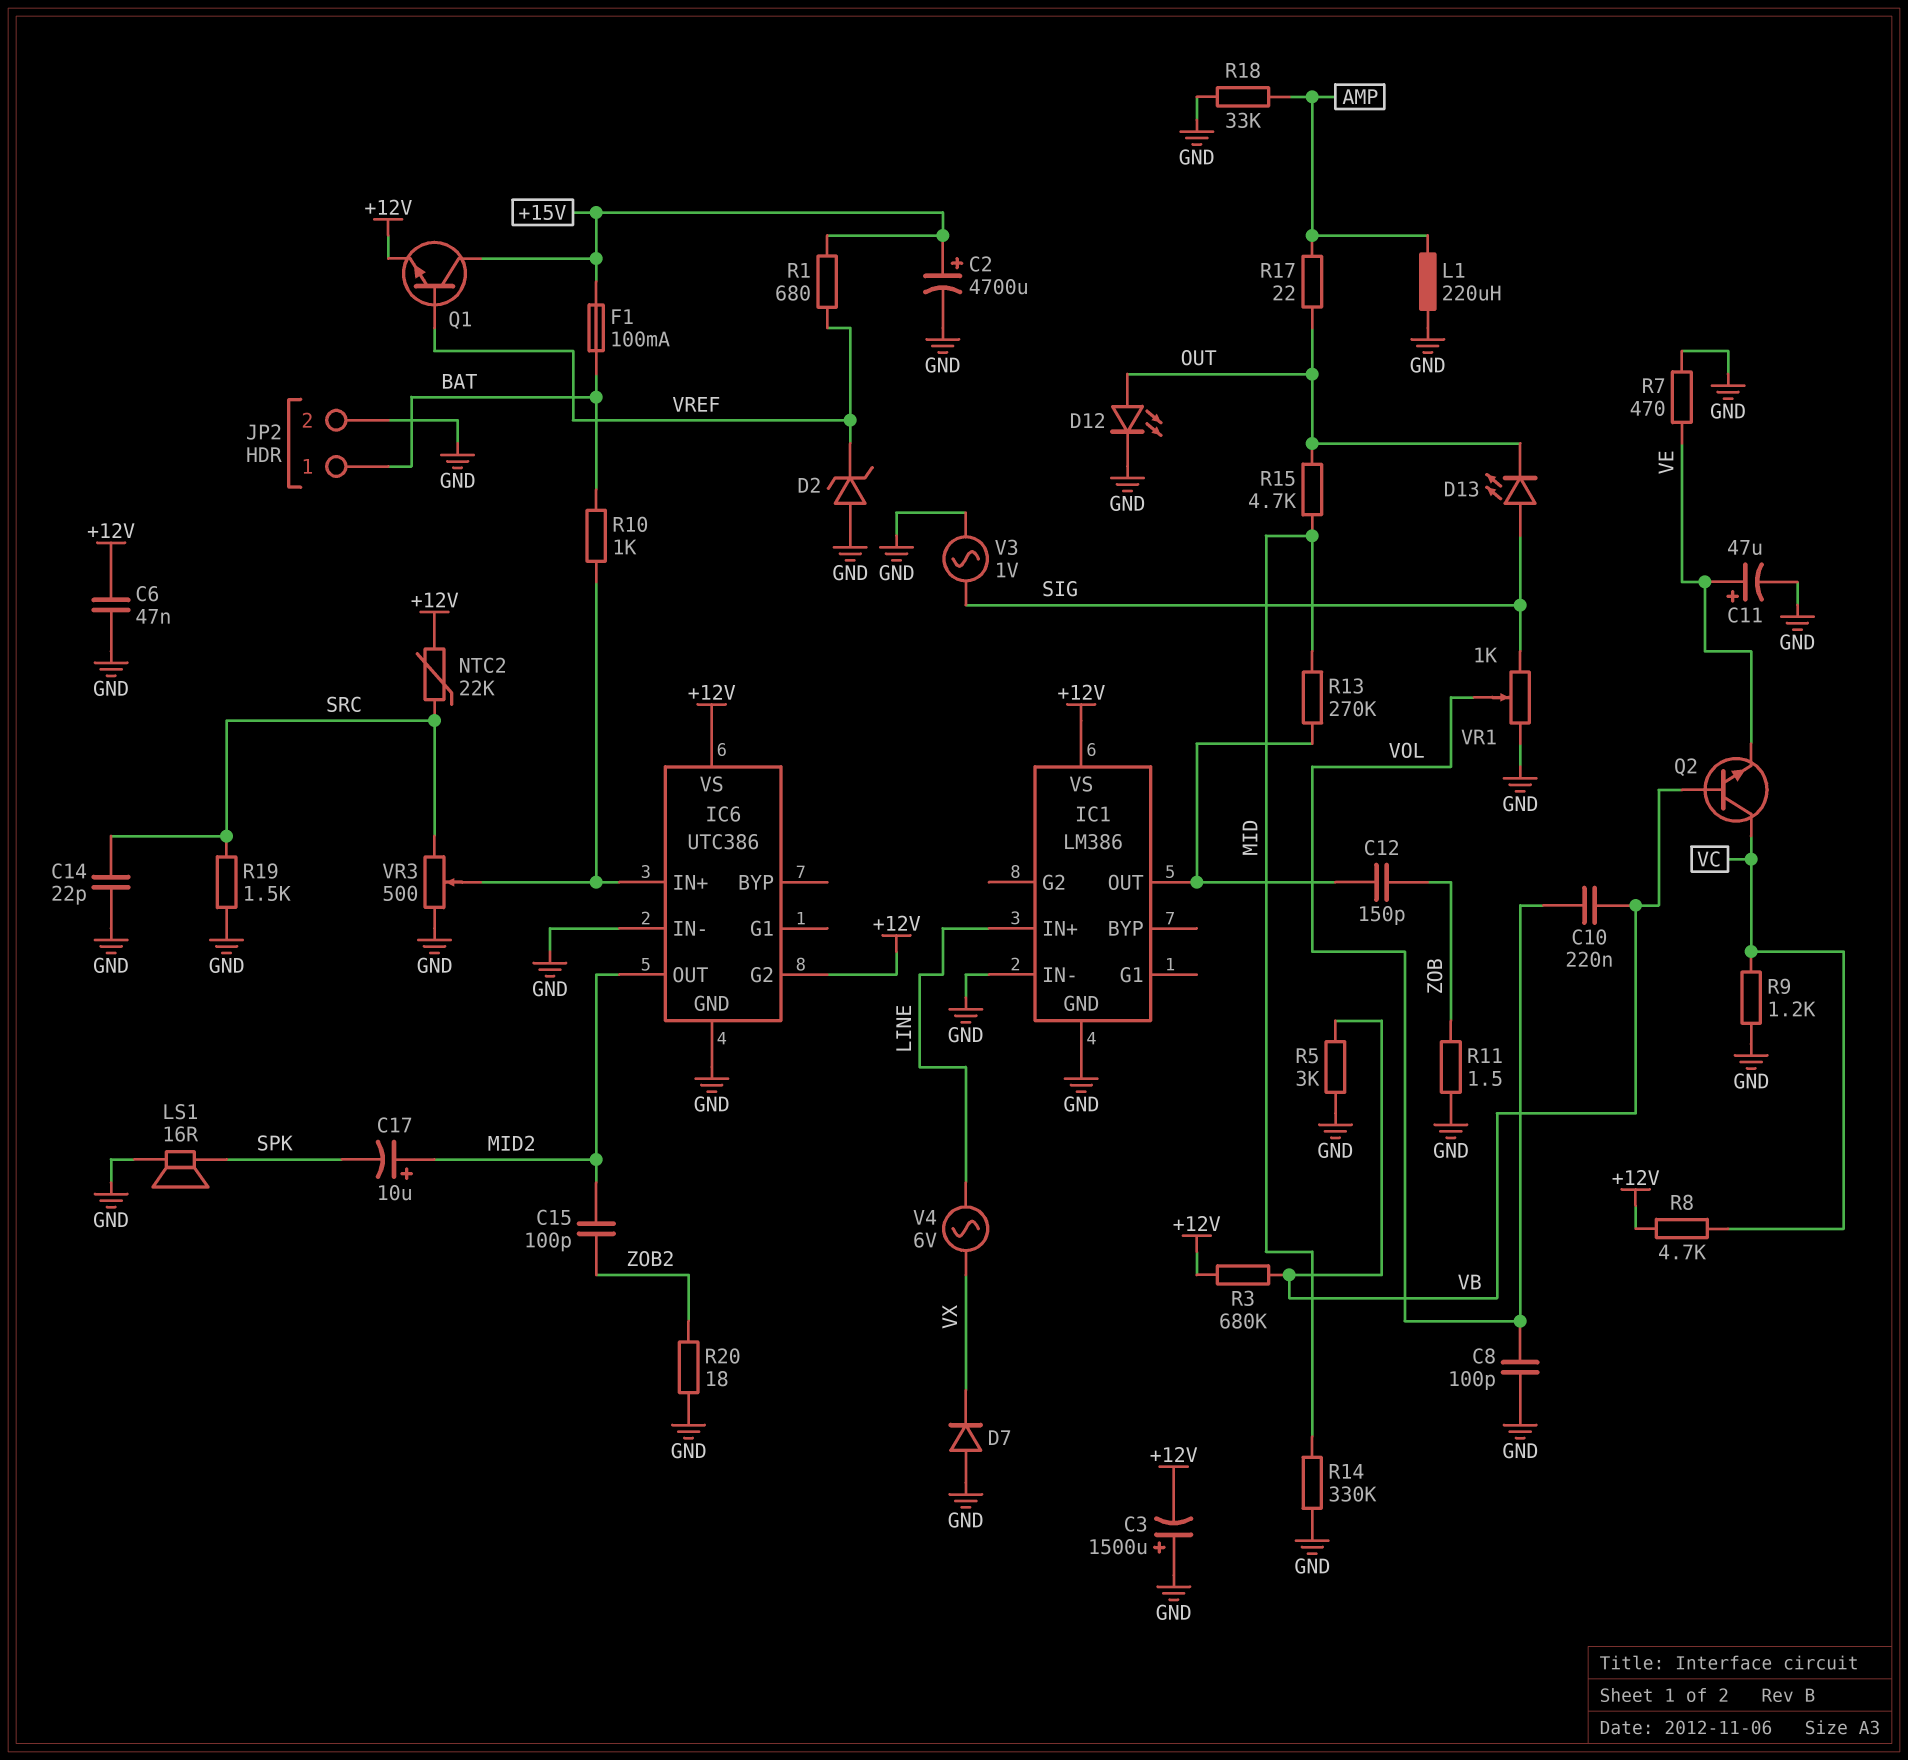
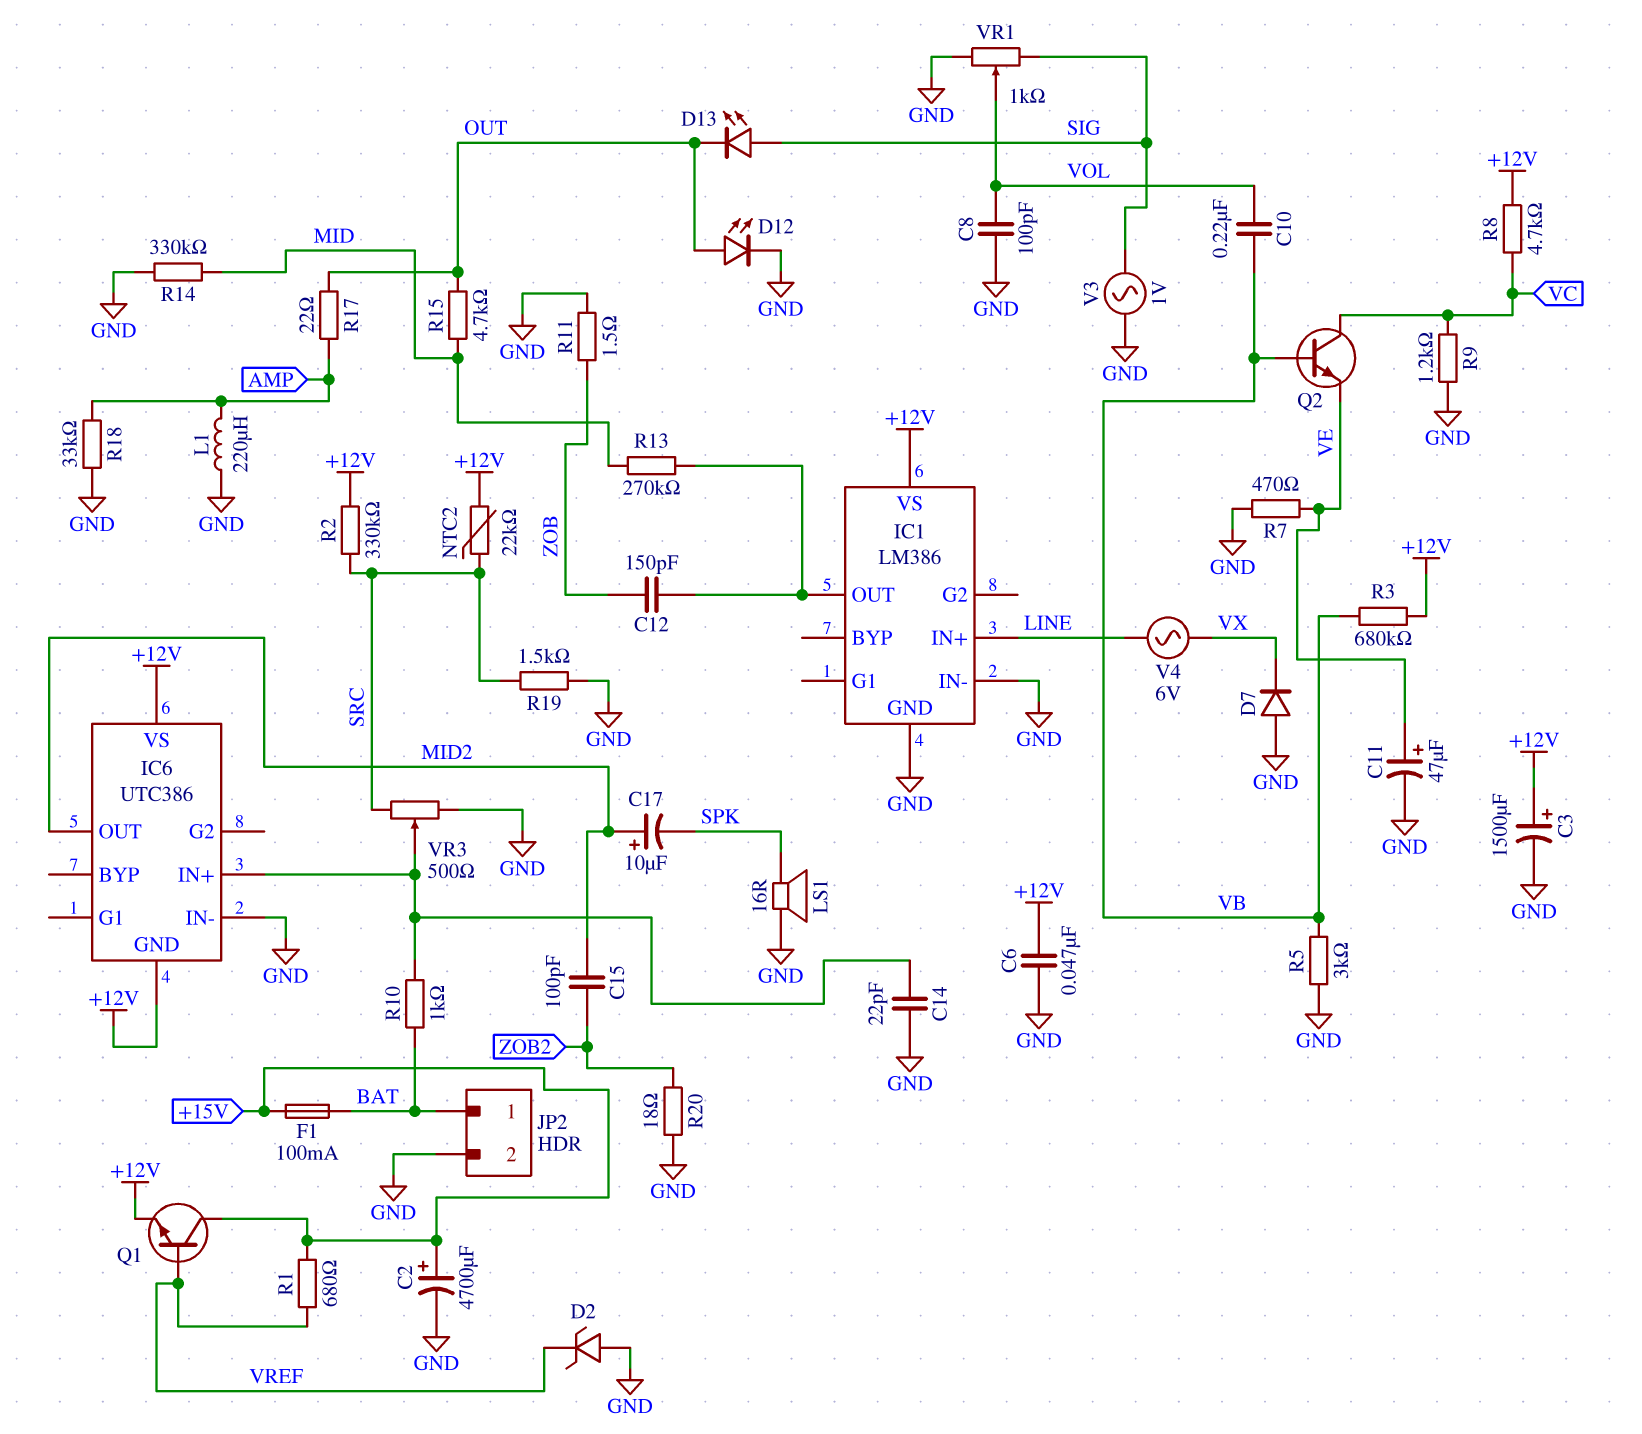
C3: 1500uF (plus GND, minus +12V) -> 1500uF (plus +12V, minus GND)
C14: 22pF (GND, SRC) -> 22pF (GND, IC6/IN+)
IC6 pin G2: +12V -> none
IC6 pin GND: GND -> +12V
R2: none -> 330k (+12V, SRC)

